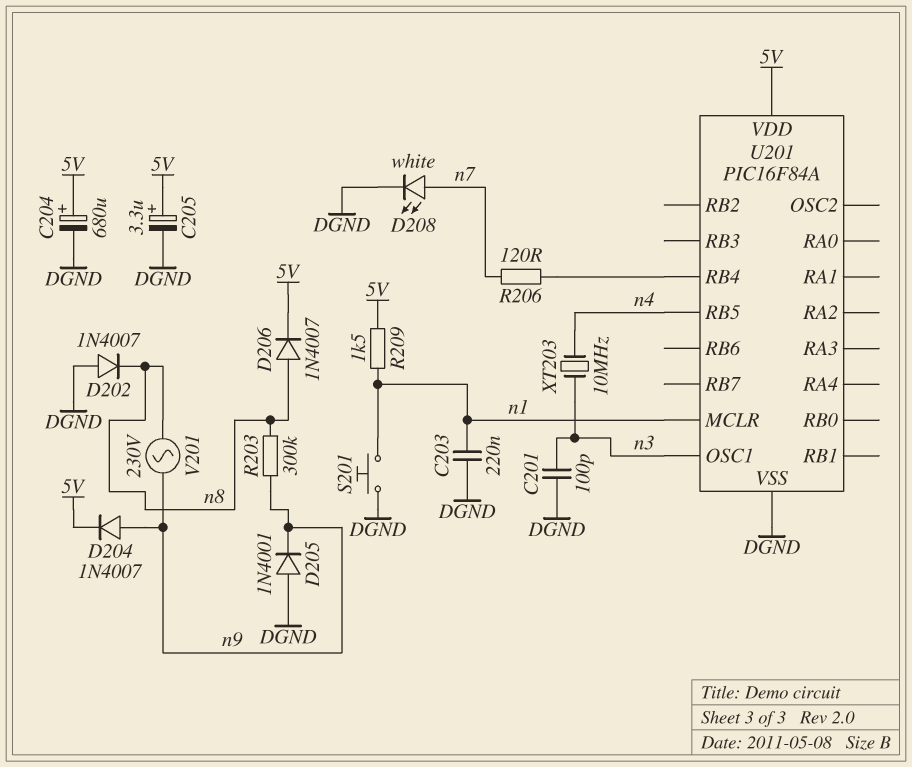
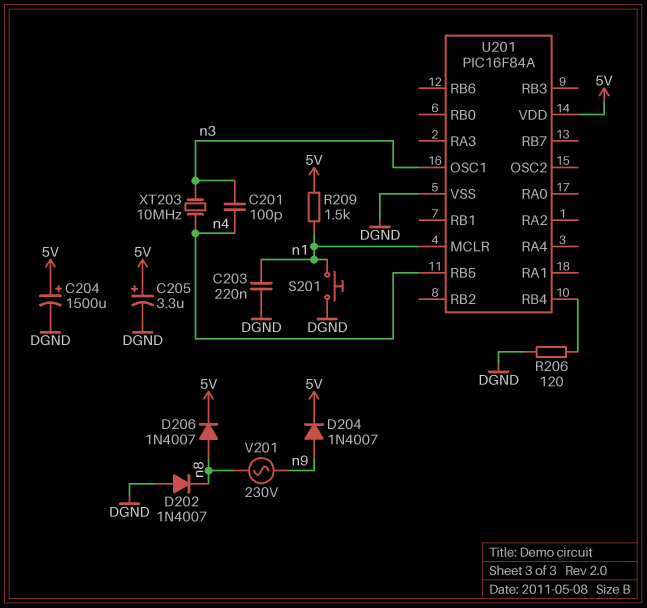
C201: 100pF (DGND, n3) -> 100pF (n3, n4)
C204: 680uF (plus 5V, minus DGND) -> 1500uF (plus 5V, minus DGND)
D205: diode 1N4001 (A DGND, K n9) -> none
D208: LED white (A n7, K DGND) -> none
R203: 300k (n8, n9) -> none
R206: 120 (U201/RB4, n7) -> 120 (DGND, U201/RB4)

